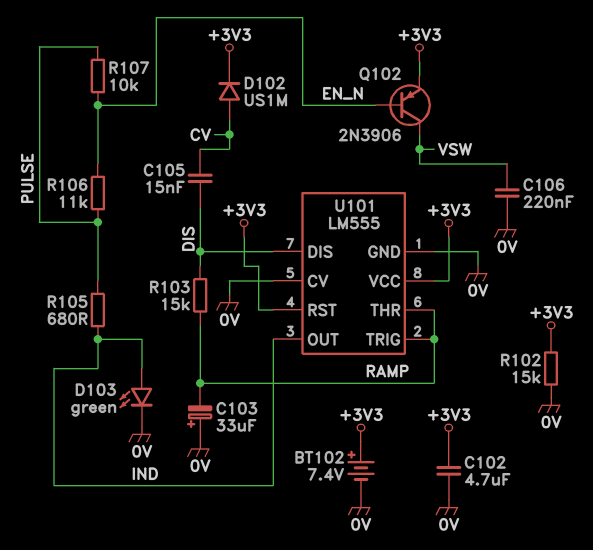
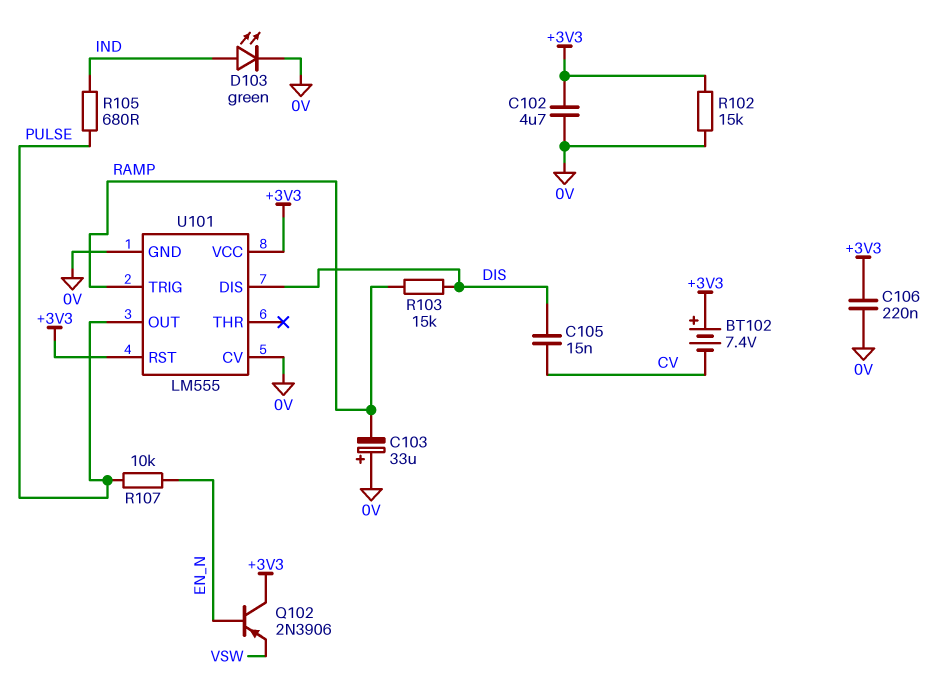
BT102: 7.4V (plus +3V3, minus 0V) -> 7.4V (plus +3V3, minus CV)
C106: 220nF (0V, VSW) -> 220nF (+3V3, 0V)
D102: diode US1M (A CV, K +3V3) -> none
Q102: PNP 2N3906 (B EN_N, C VSW, E +3V3) -> PNP 2N3906 (B EN_N, C +3V3, E VSW)
R106: 11k (EN_N, PULSE) -> none
U101 pin OUT: IND -> PULSE
U101 pin THR: RAMP -> none

